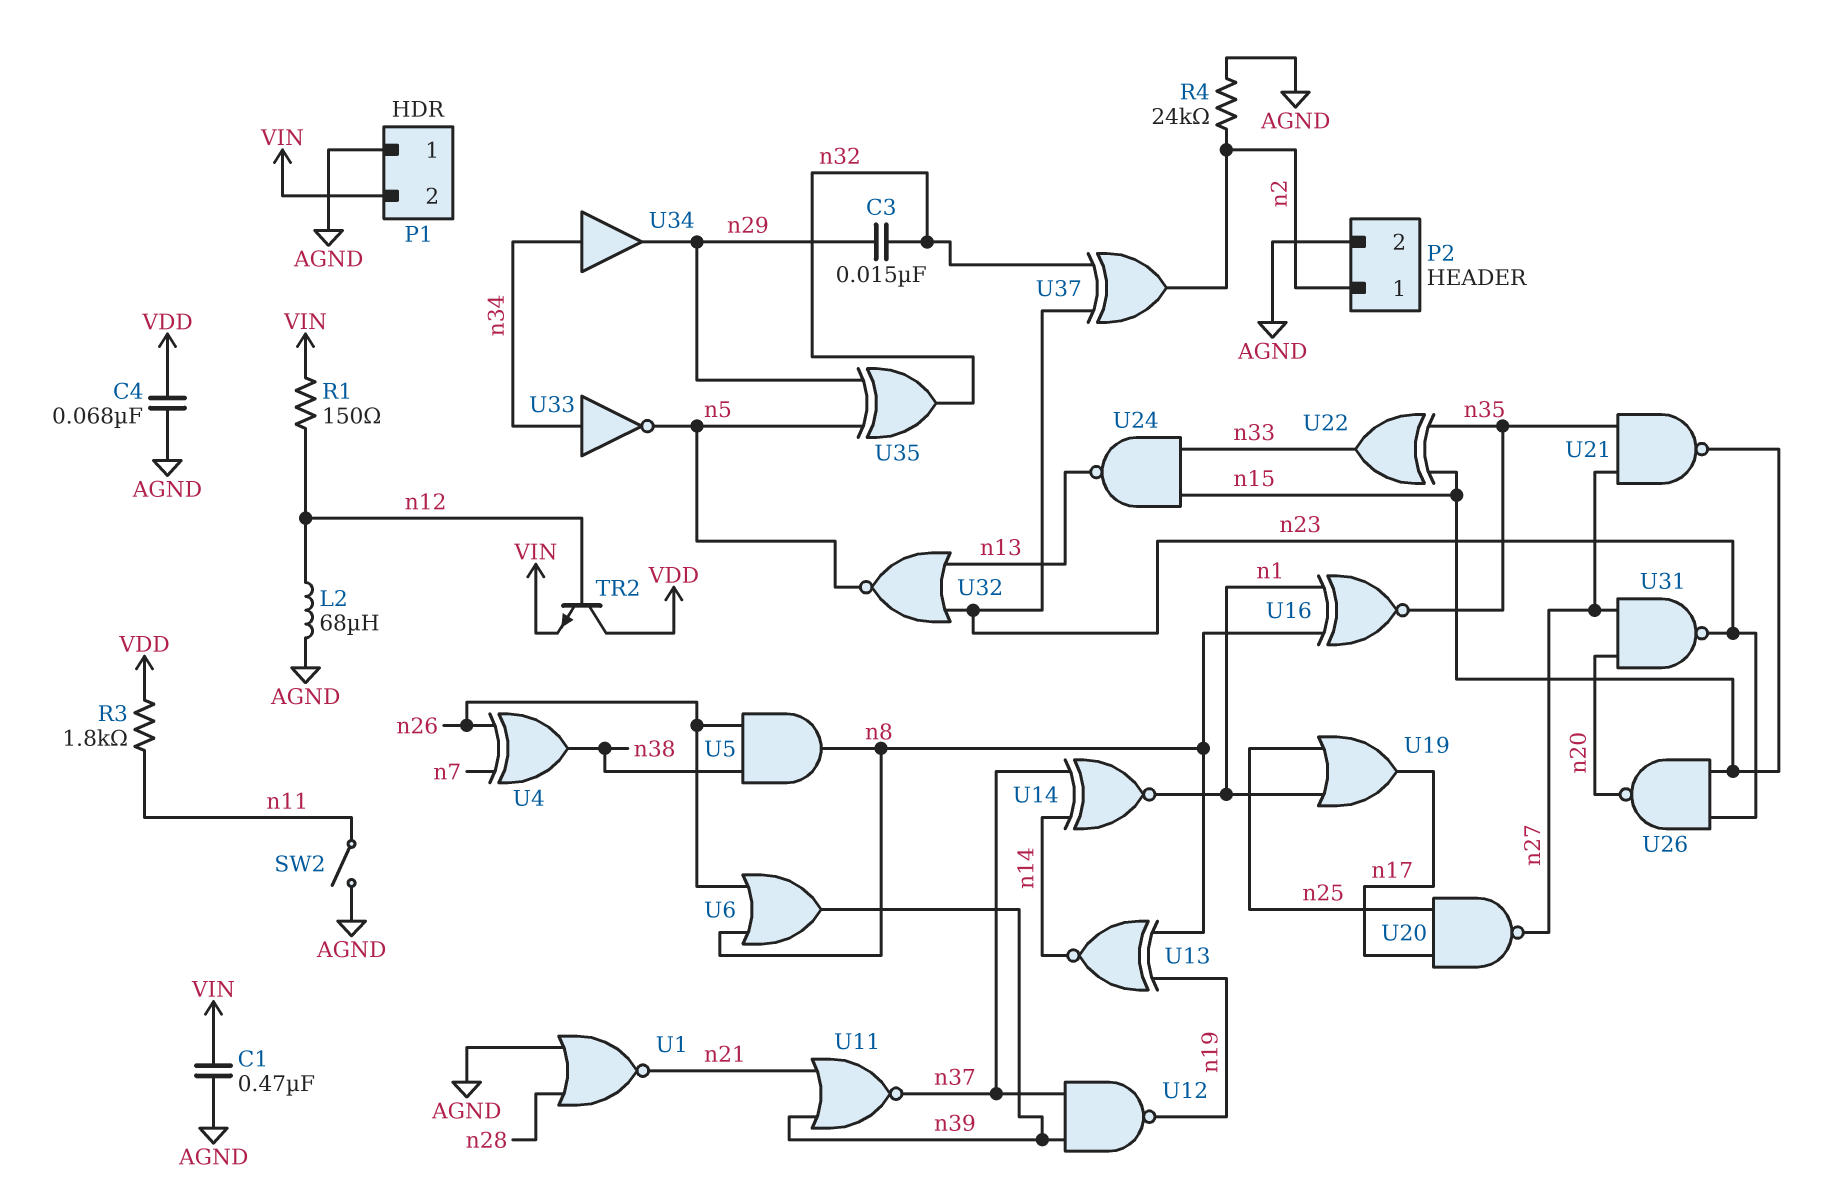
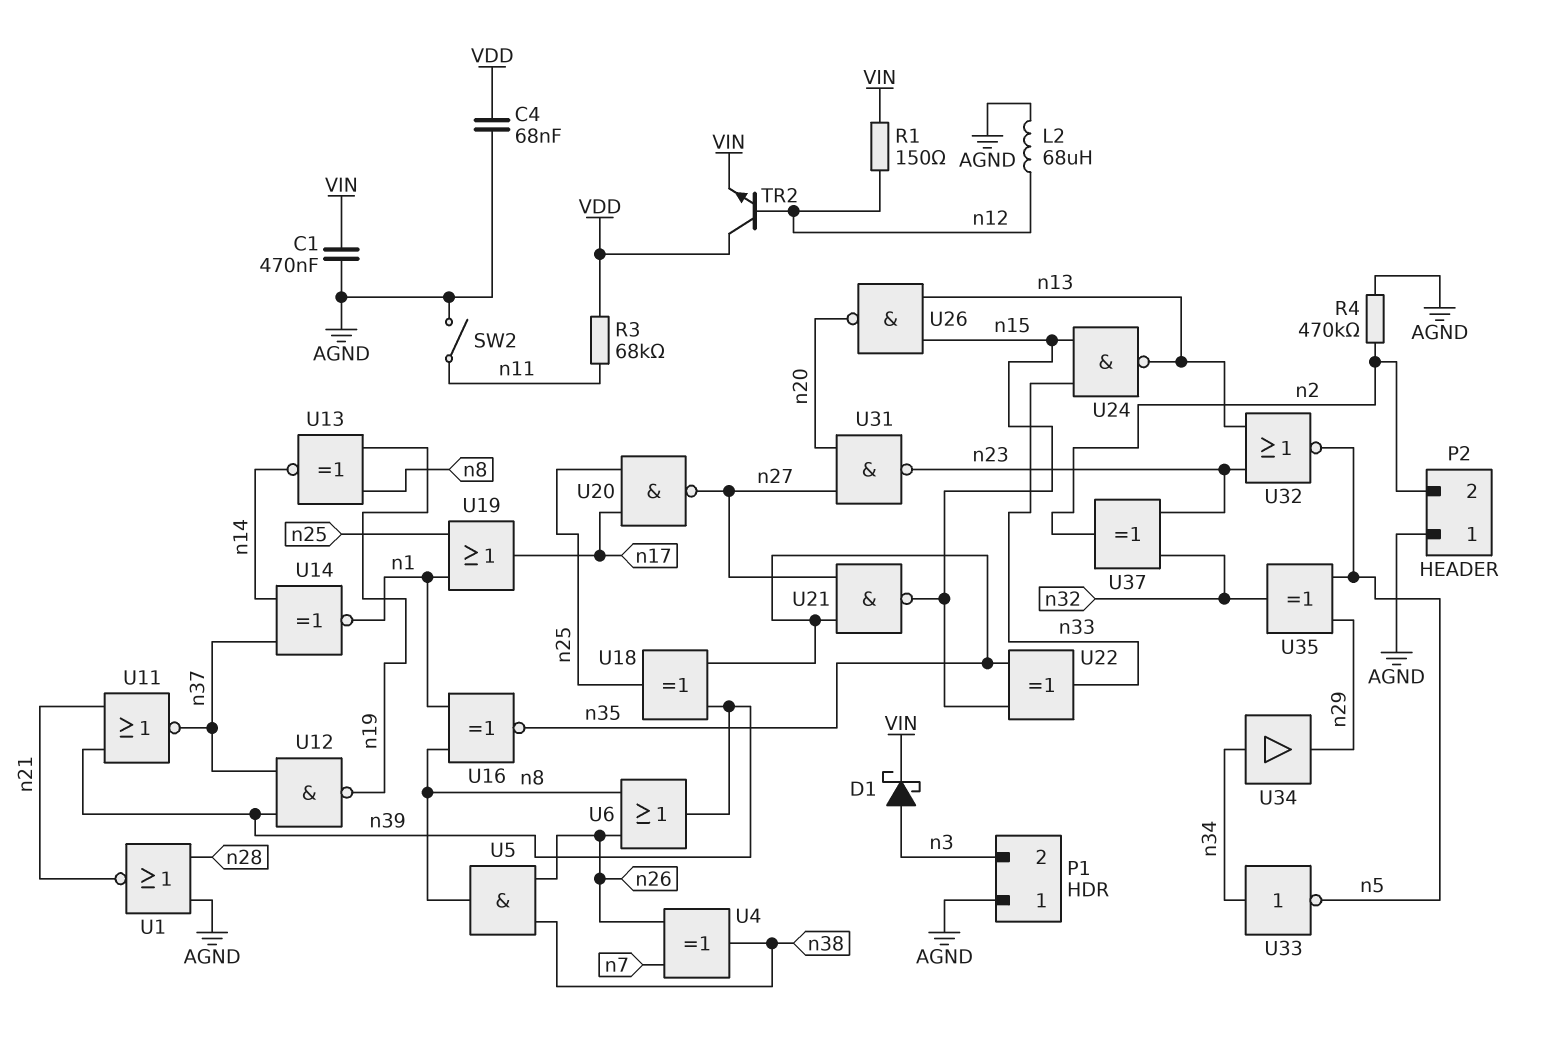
C3: 15nF (n29, n32) -> none
D1: none -> schottky (A n3, K VIN)
P1 pin 2: VIN -> n3
P2 pin 1: n2 -> AGND
P2 pin 2: AGND -> n2
R3: 1.8k (VDD, n11) -> 68k (VDD, n11)
R4: 24k (AGND, n2) -> 470k (AGND, n2)
U18: none -> XOR (in n35, in n39, out n25)
U26: NAND (in n15, in n23, out n20) -> NAND (in n13, in n15, out n20)

